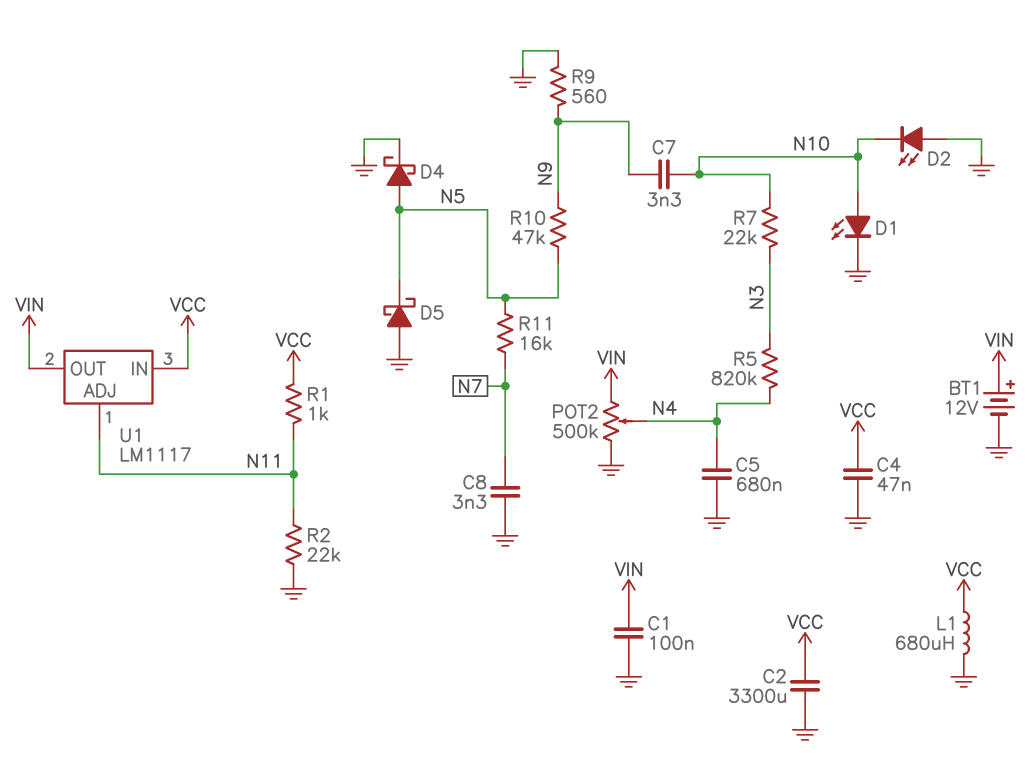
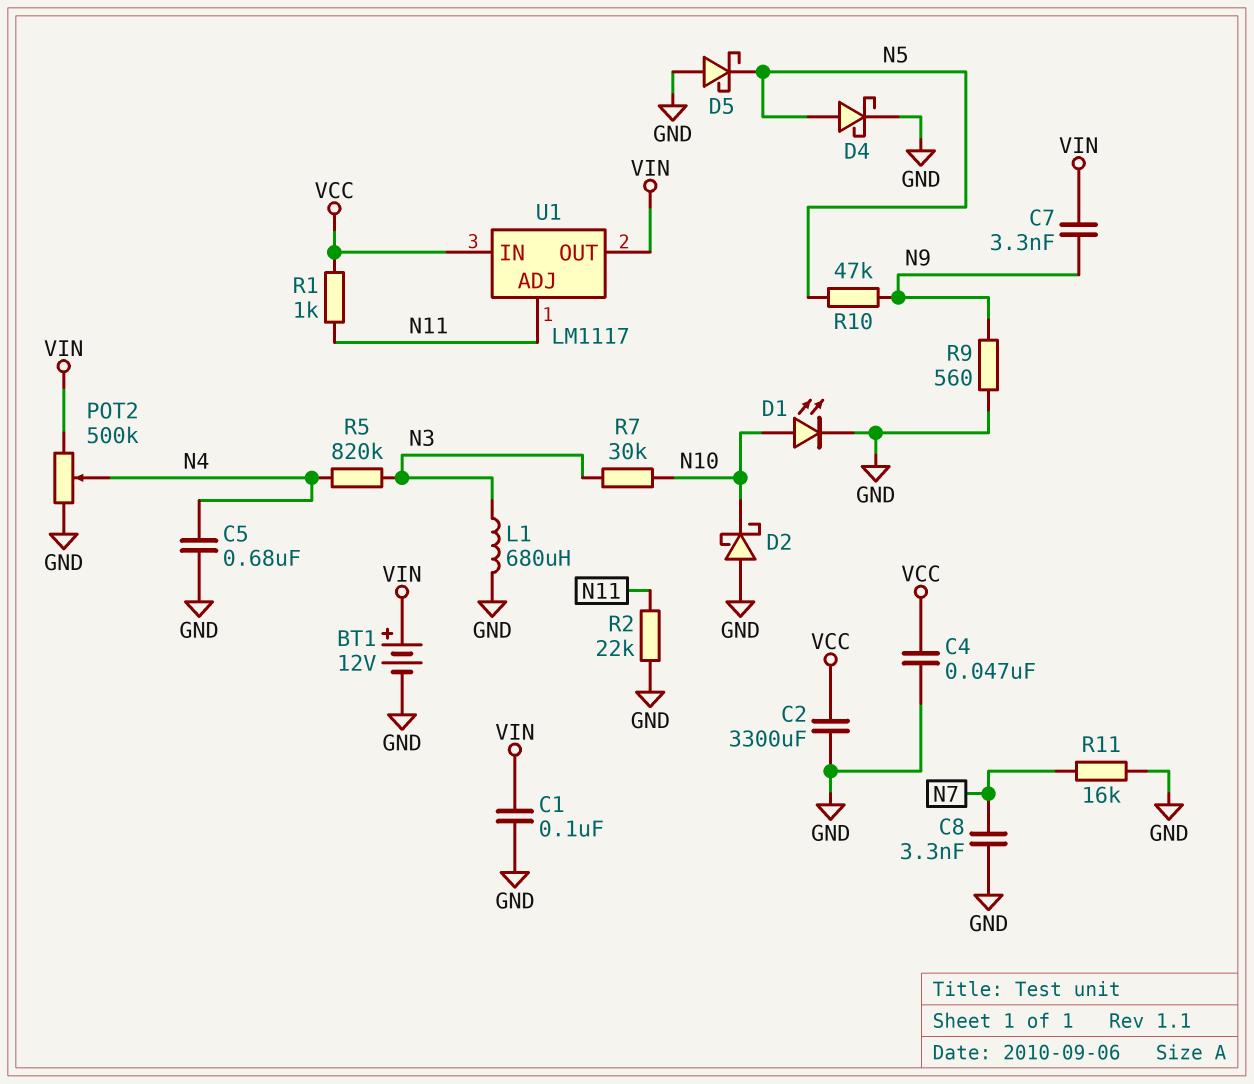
C7: 3.3nF (N9, N10) -> 3.3nF (N9, VIN)
D2: LED (A GND, K N10) -> schottky (A GND, K N10)
L1: 680uH (GND, VCC) -> 680uH (GND, N3)
R7: 22k (N3, N10) -> 30k (N3, N10)
R11: 16k (N5, N7) -> 16k (GND, N7)

